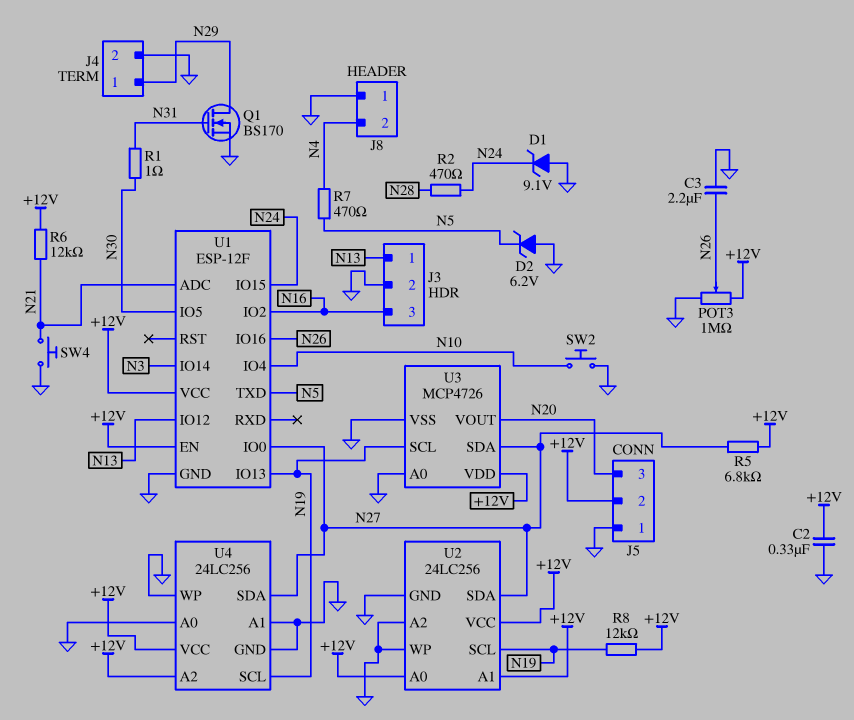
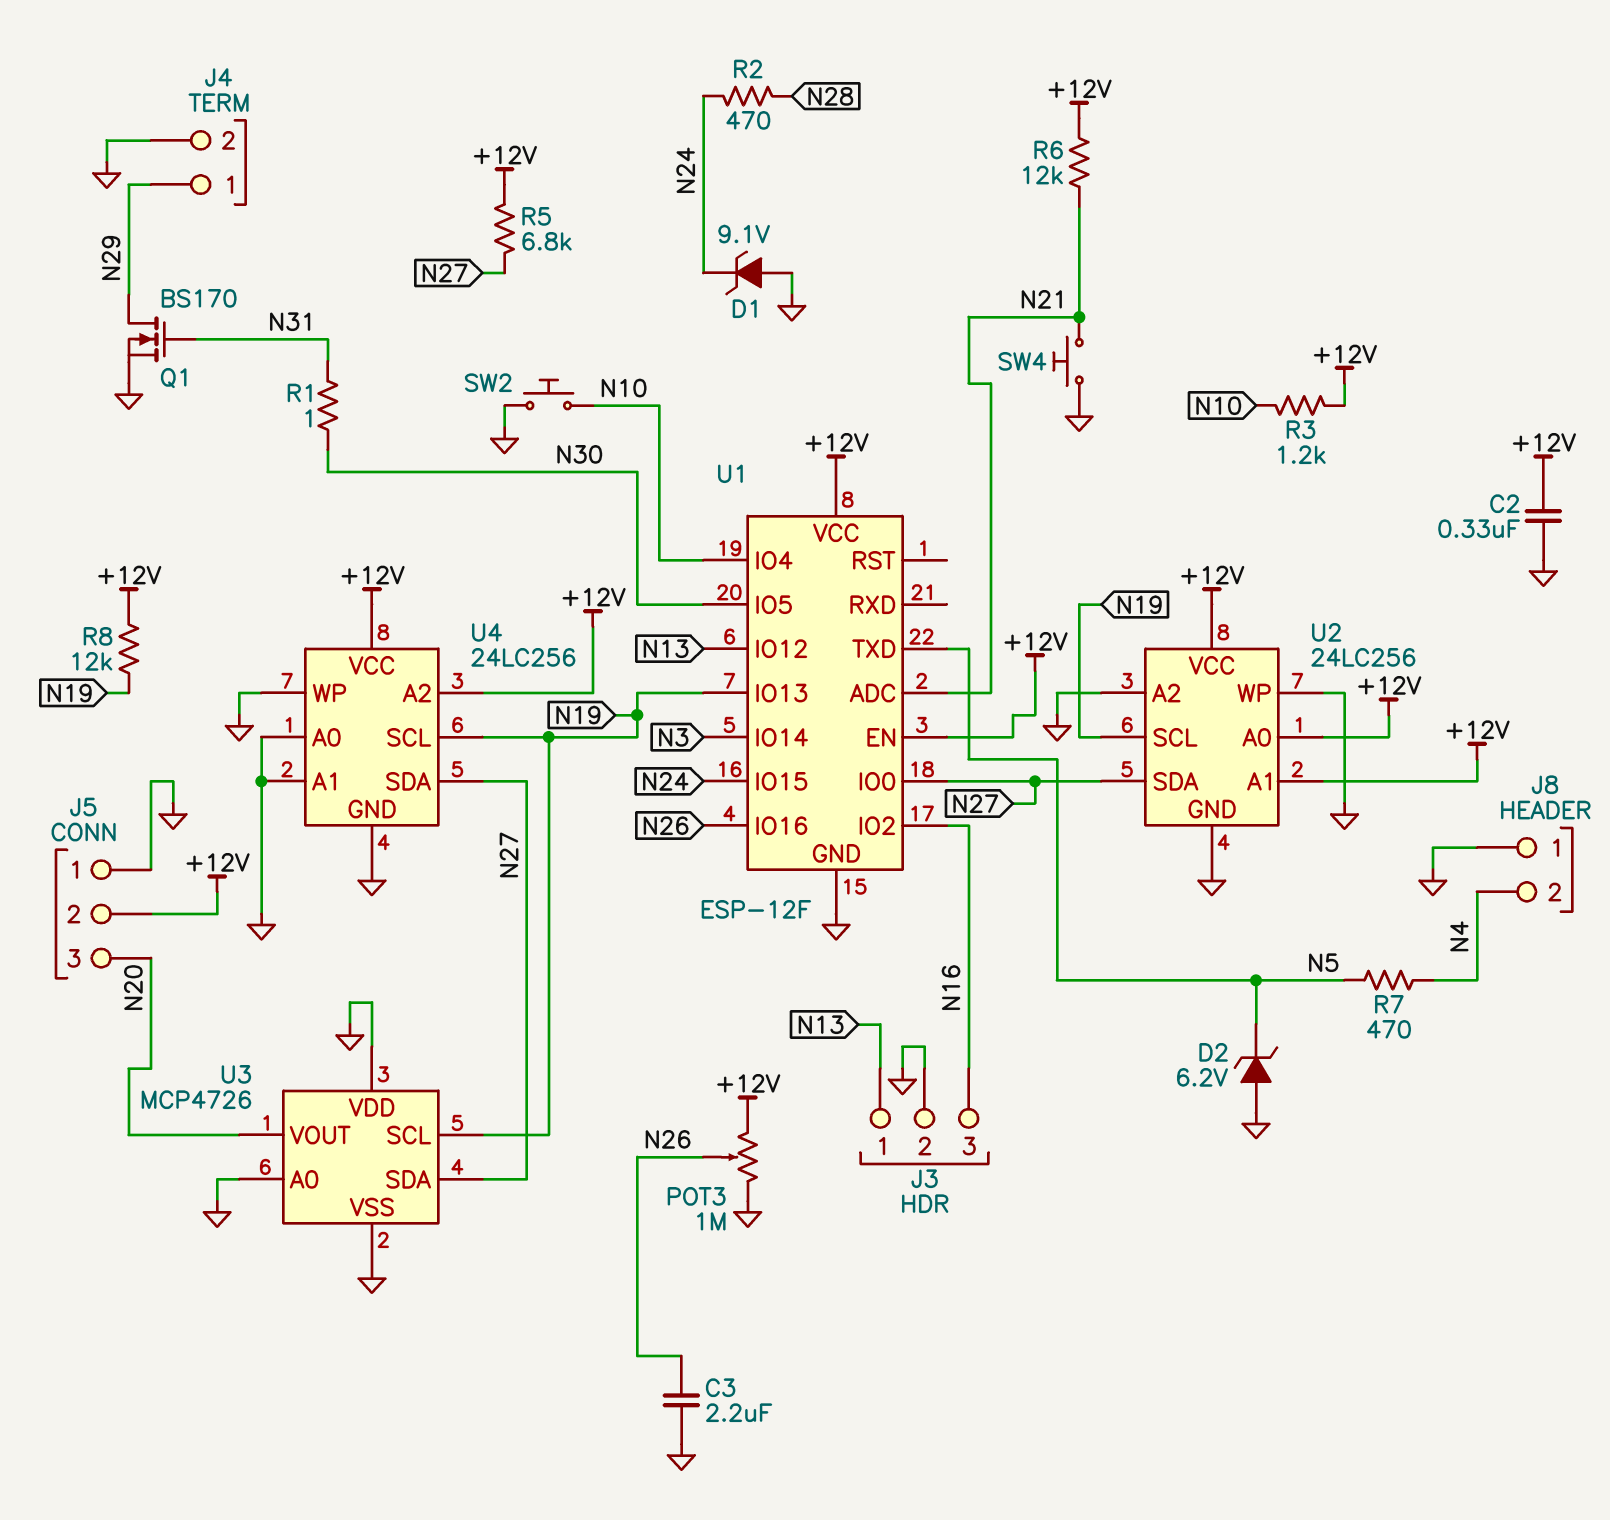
R3: none -> 1.2k (+12V, N10)
U3 pin VDD: +12V -> GND

